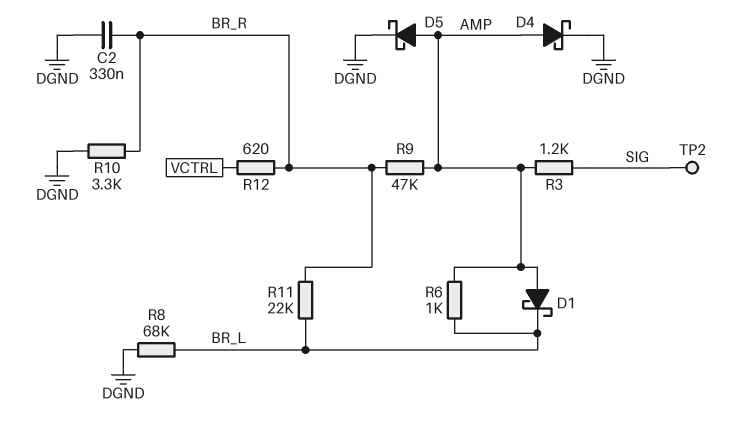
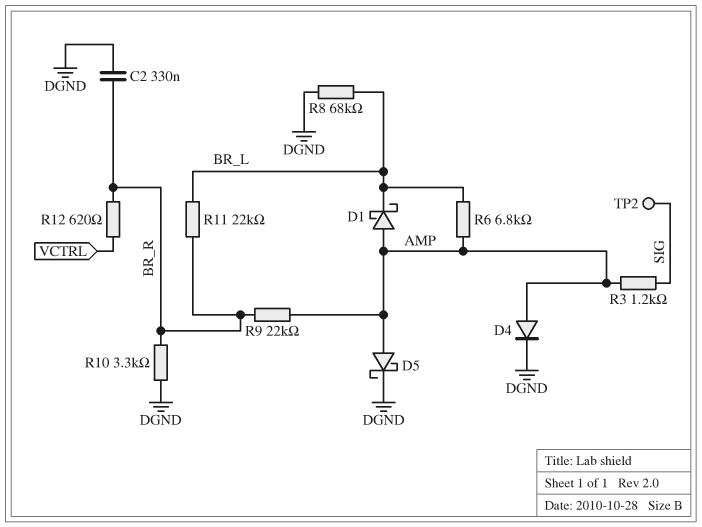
D4: schottky (A AMP, K DGND) -> diode (A AMP, K DGND)
R6: 1k (AMP, BR_L) -> 6.8k (AMP, BR_L)
R9: 47k (AMP, BR_R) -> 22k (AMP, BR_R)

